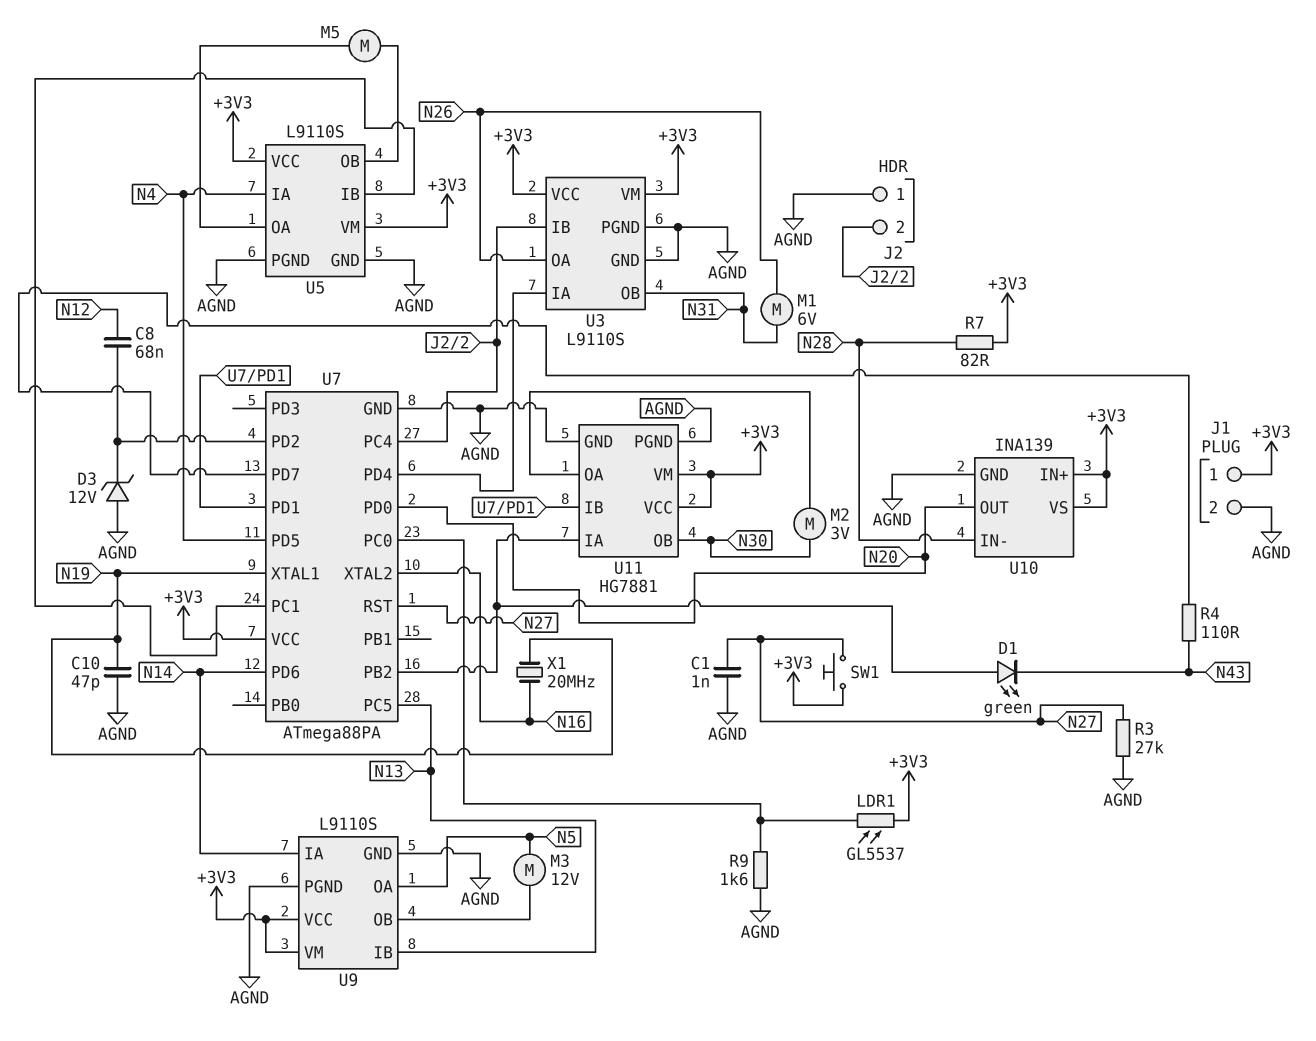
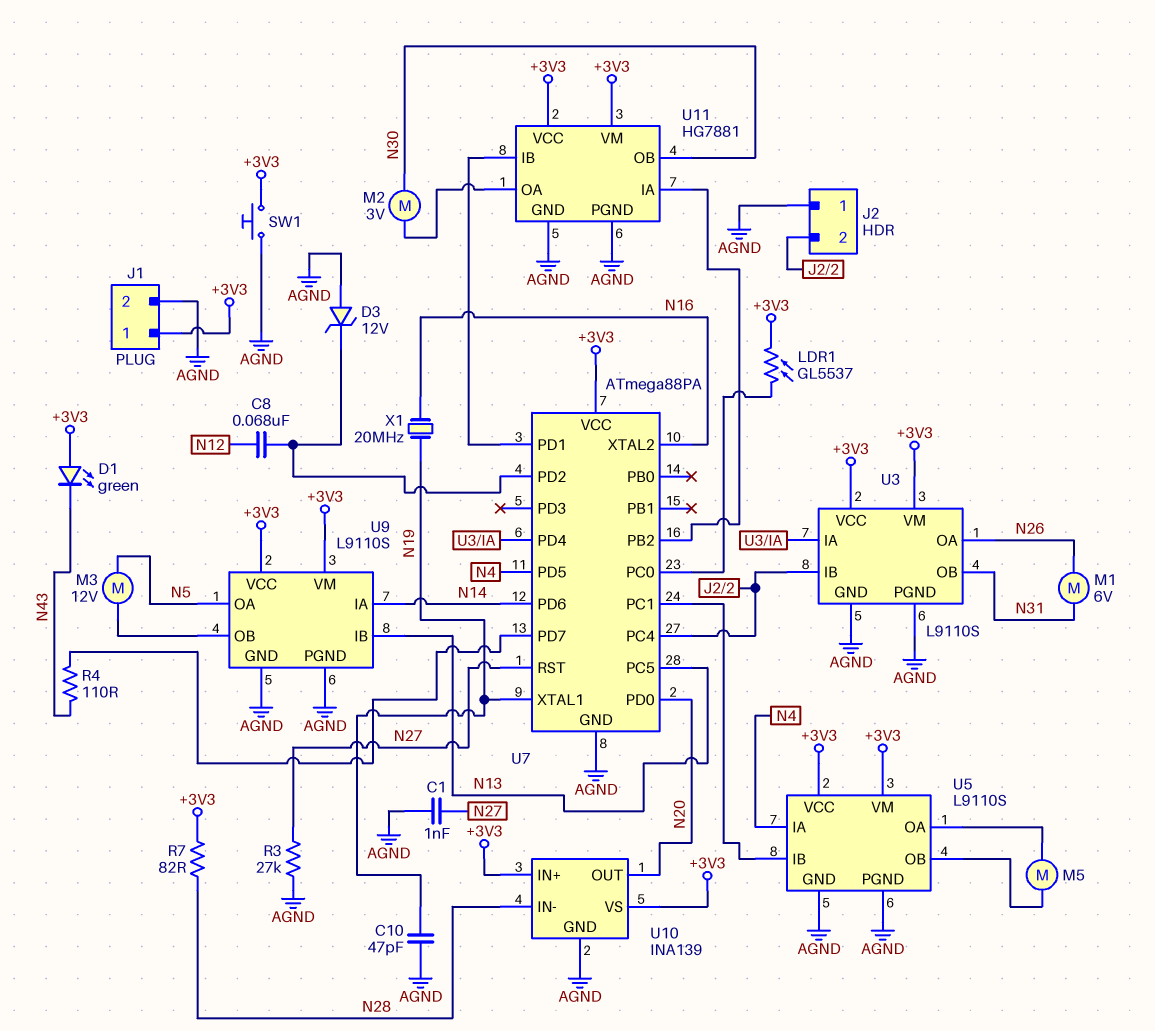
D1: LED green (A U7/PB2, K N43) -> LED green (A +3V3, K N43)
R9: 1.6k (AGND, U7/PC0) -> none
SW1: button (+3V3, N27) -> button (+3V3, AGND)

